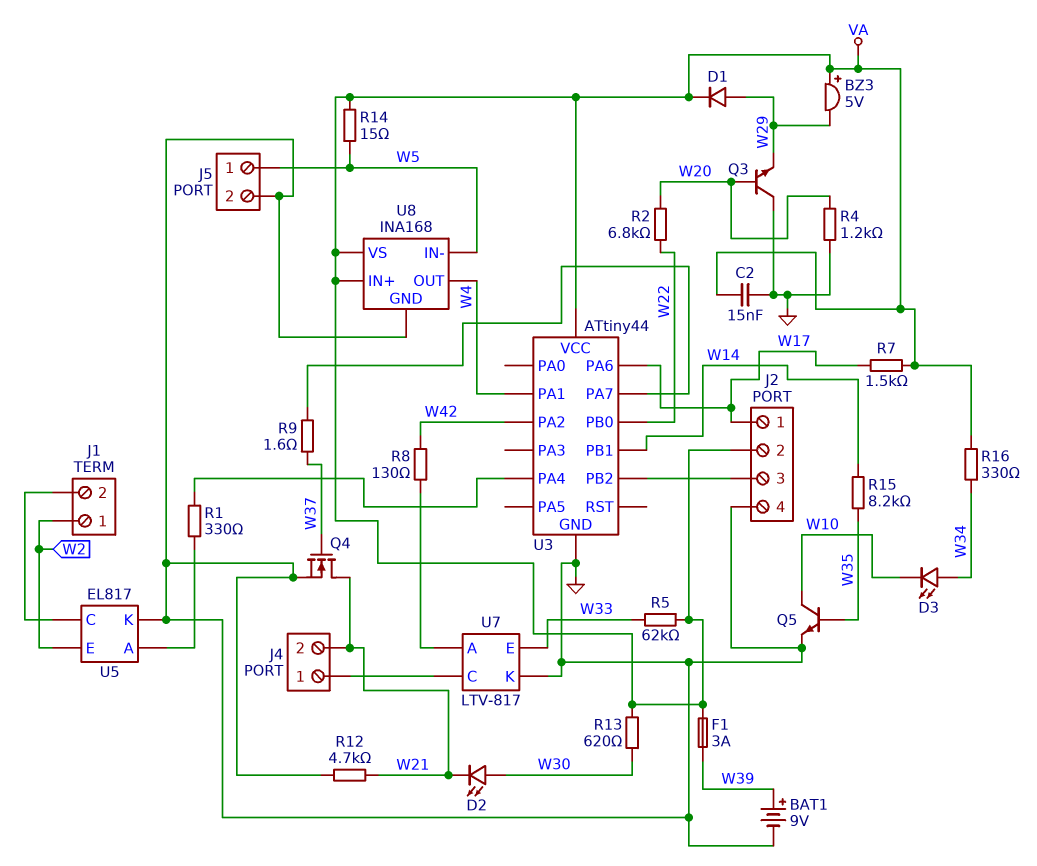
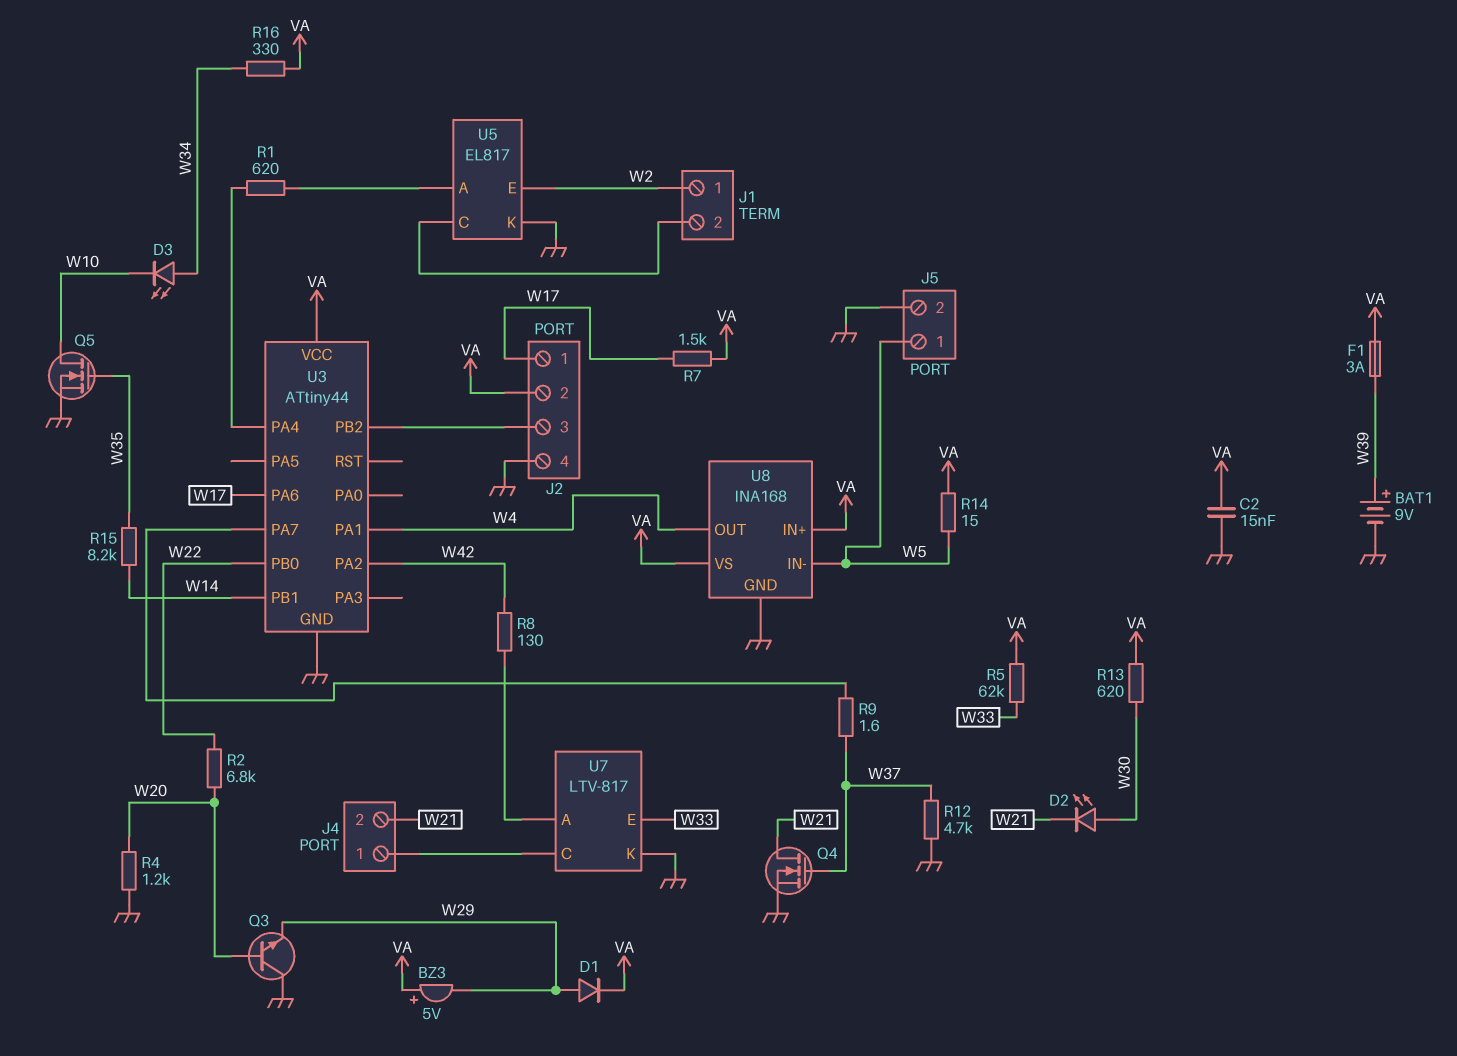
Q5: NPN (B W35, C W10, E GND) -> NMOS (G W35, D W10, S GND)
R1: 330 (U3/PA4, U5/A) -> 620 (U3/PA4, U5/A)
R12: 4.7k (GND, W21) -> 4.7k (GND, W37)

